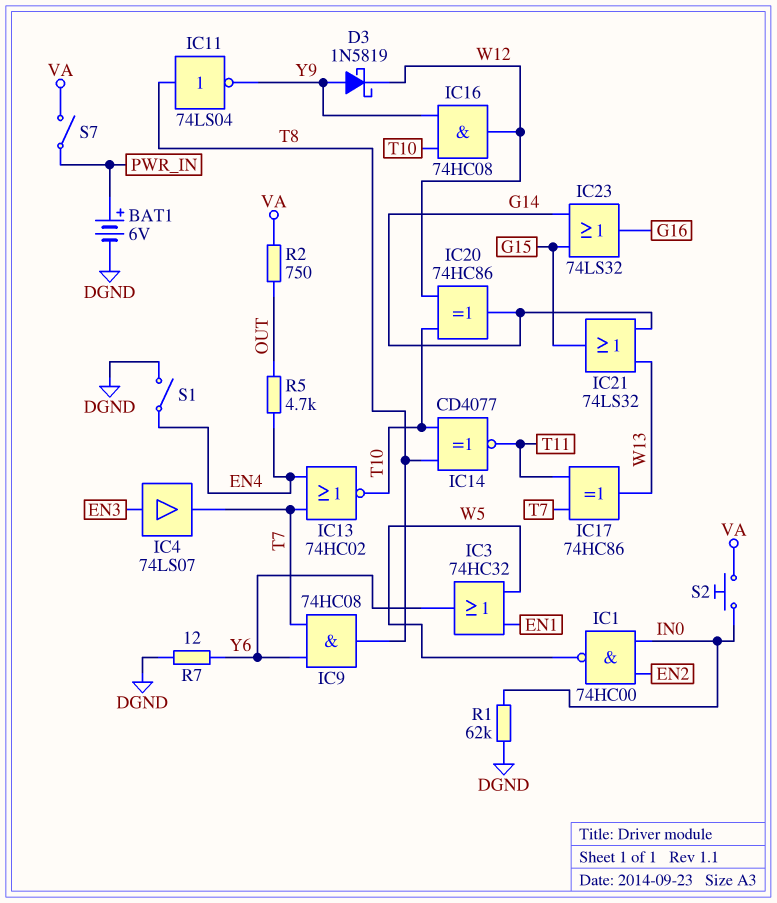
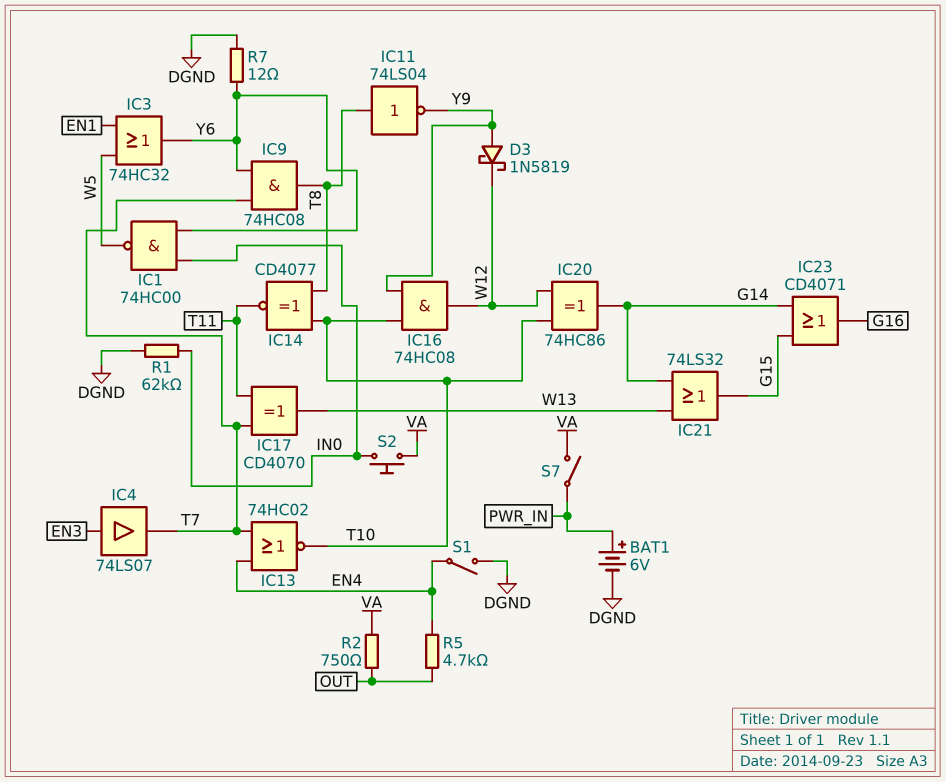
IC1: NAND 74HC00 (in EN2, in IN0, out W5) -> NAND 74HC00 (in IN0, in Y6, out W5)
IC17: XOR 74HC86 (in T7, in T11, out W13) -> XOR CD4070 (in T7, in T11, out W13)
IC23: OR 74LS32 (in G14, in G15, out G16) -> OR CD4071 (in G14, in G15, out G16)

